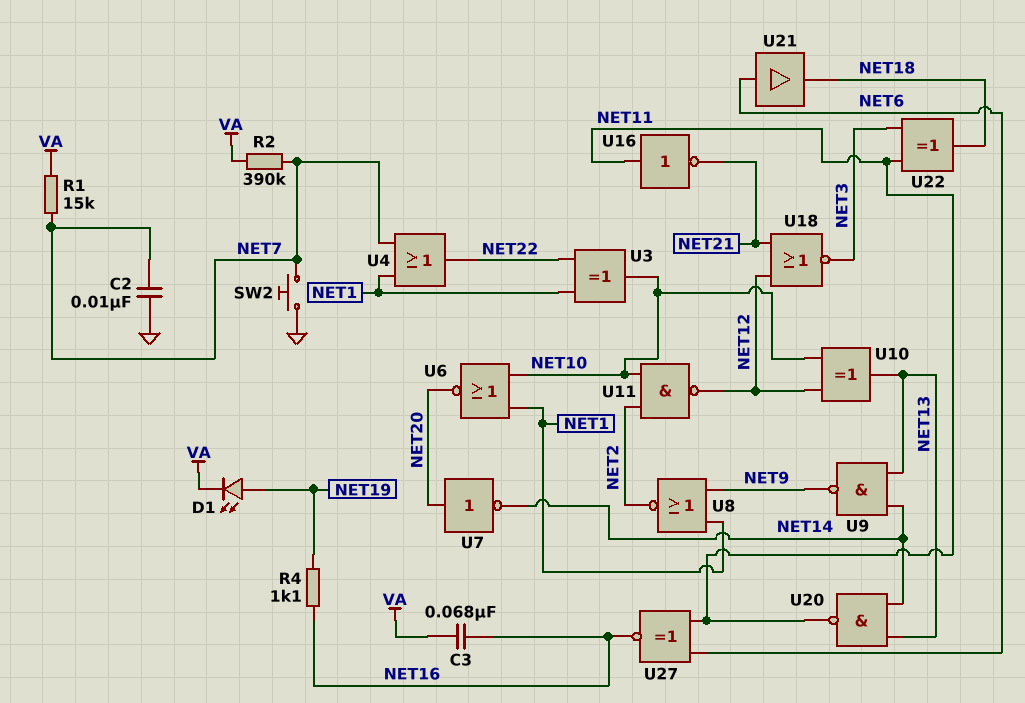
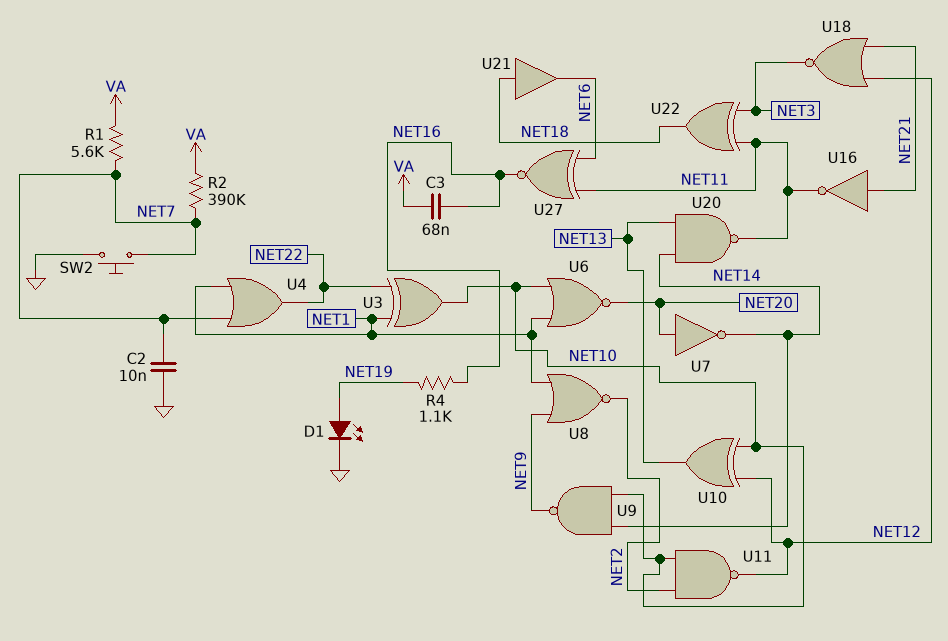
D1: LED (A NET19, K VA) -> LED (A NET19, K GND)
R1: 15k (NET7, VA) -> 5.6k (NET7, VA)
U9: NAND (in NET13, in NET14, out NET9) -> NAND (in NET10, in NET14, out NET9)
U16: NOT (in NET11, out NET21) -> NOT (in NET21, out NET11)
U21: buffer (in NET6, out NET18) -> buffer (in NET18, out NET6)

